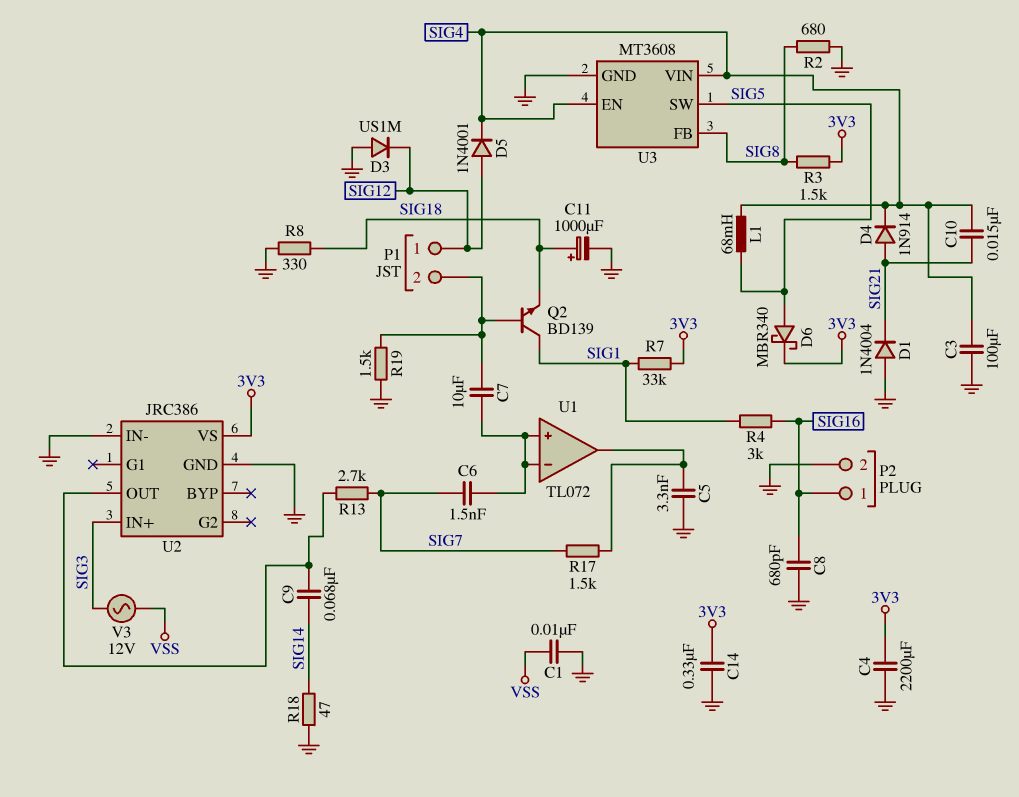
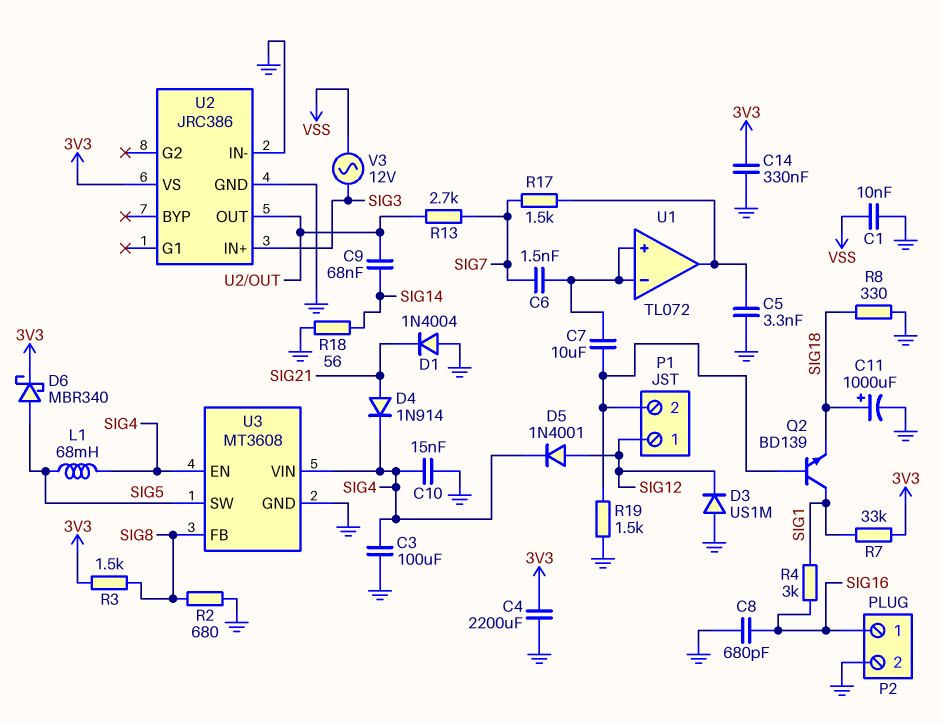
C10: 15nF (SIG4, SIG21) -> 15nF (GND, SIG4)
R18: 47 (GND, SIG14) -> 56 (GND, SIG14)

